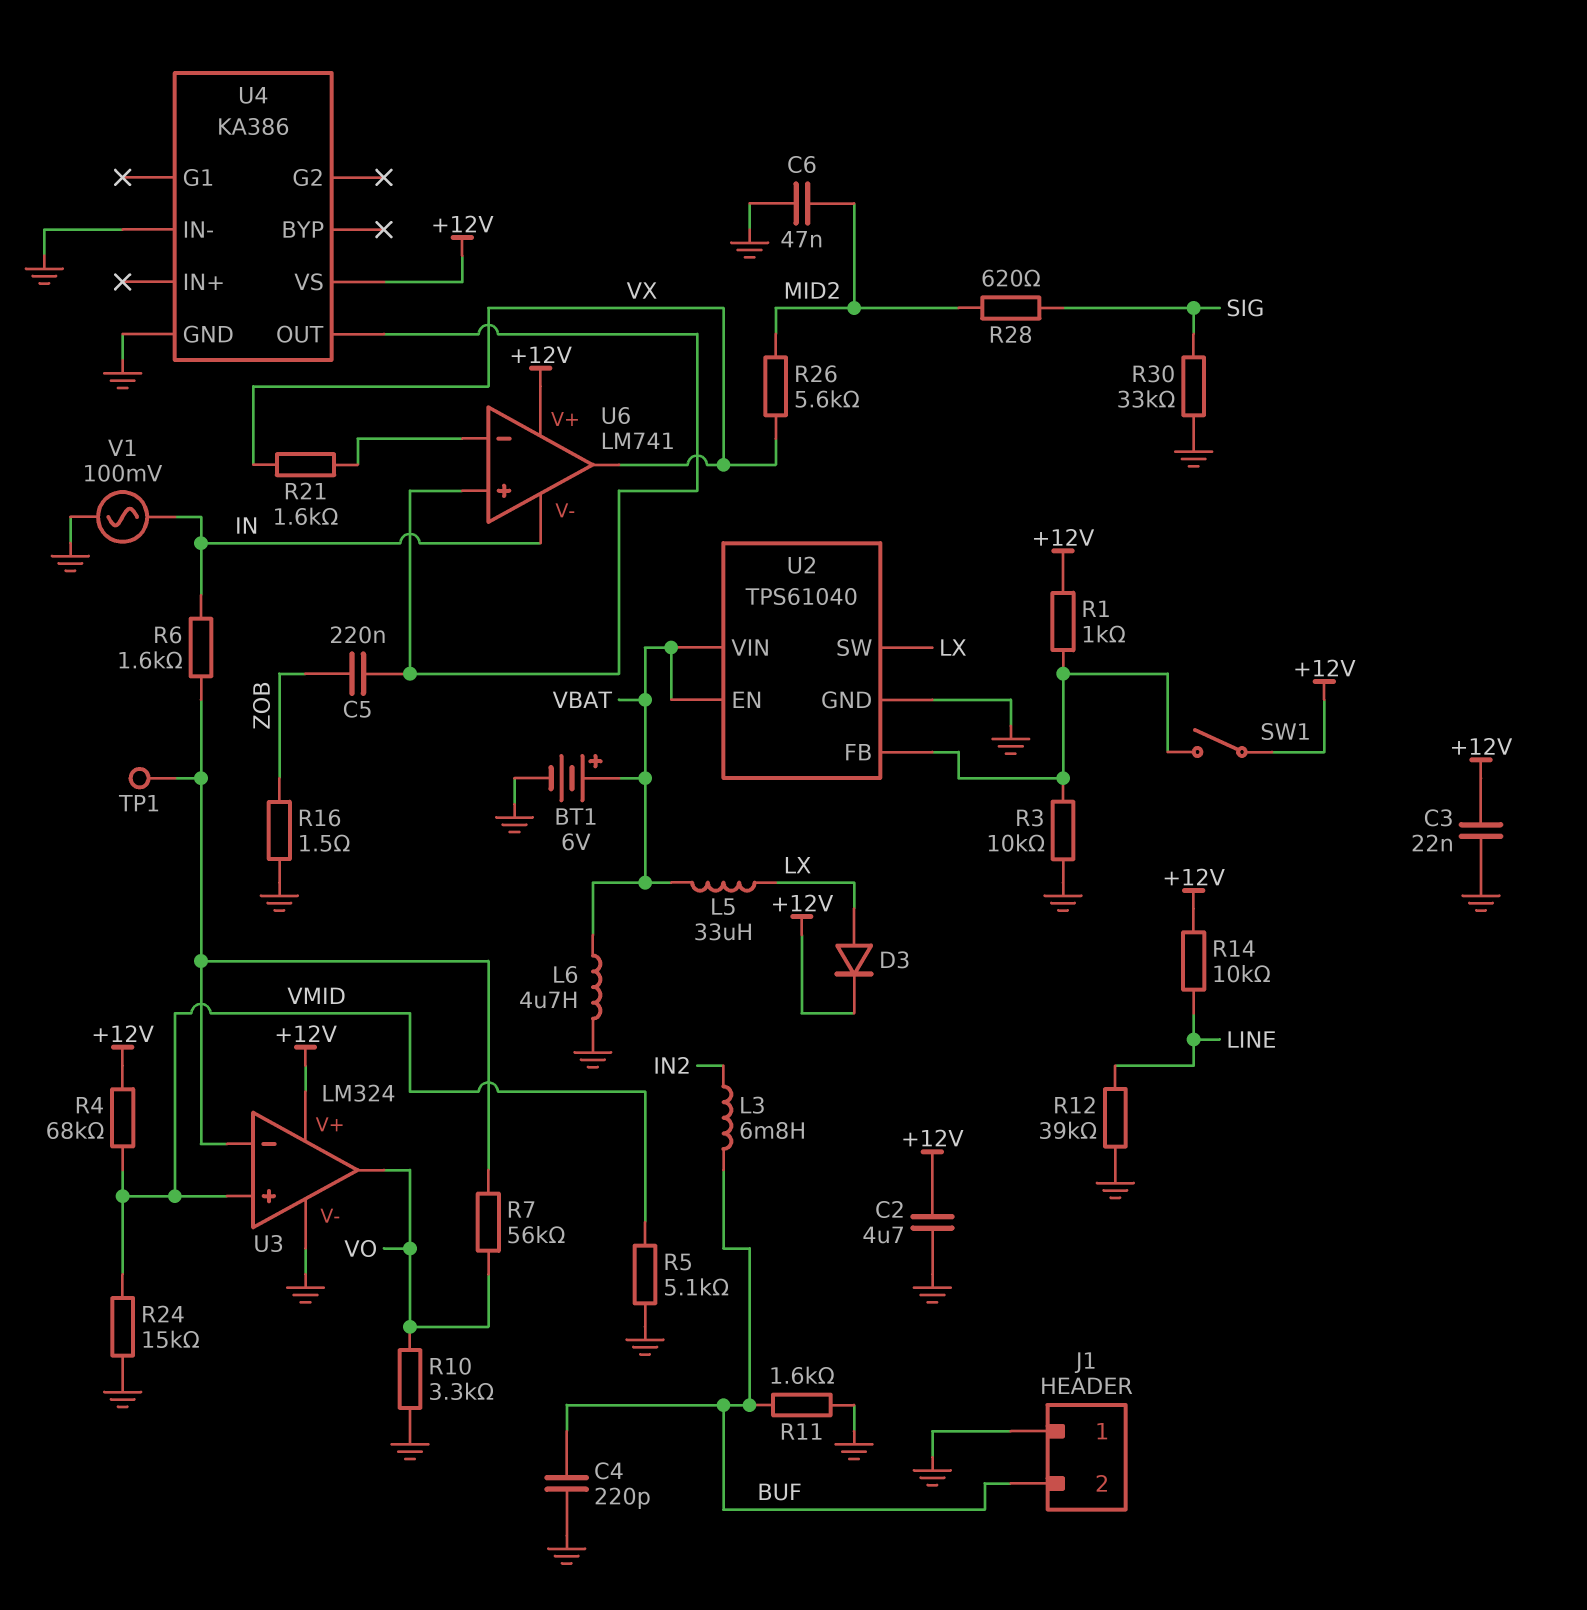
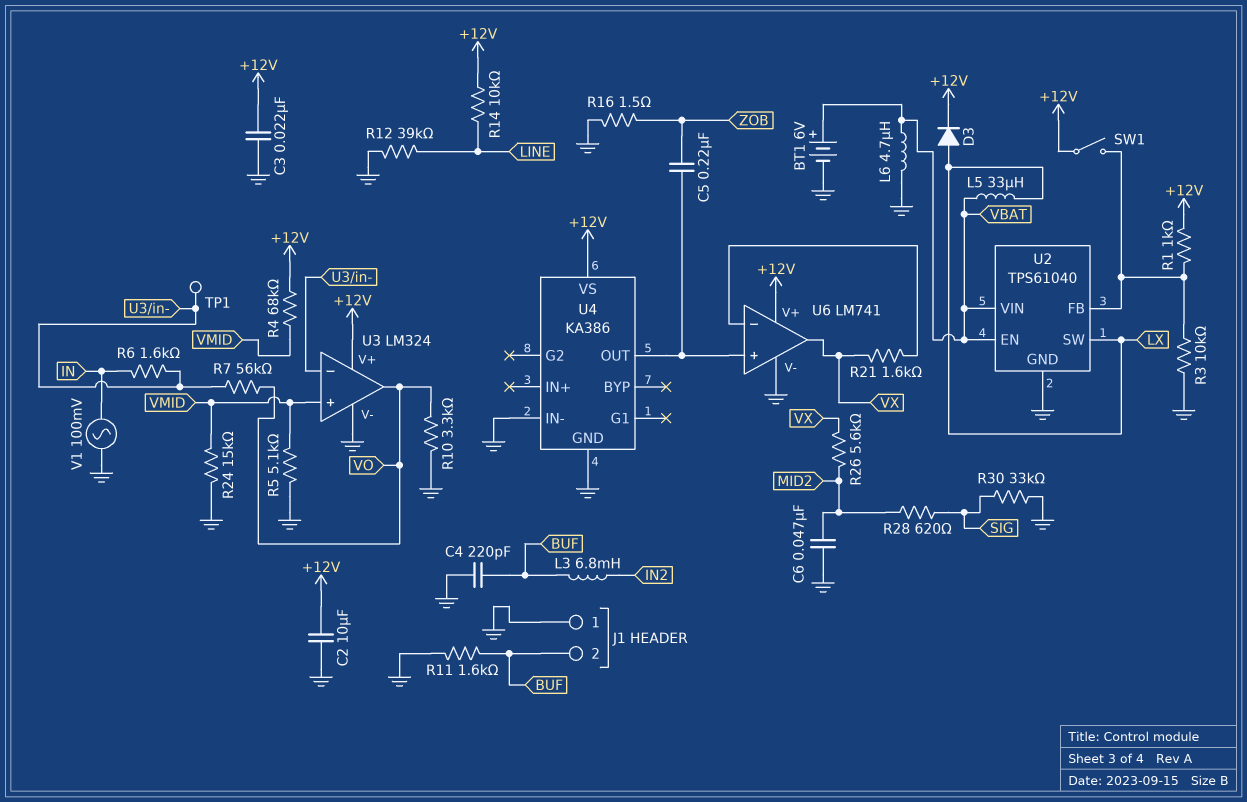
C2: 4.7uF (+12V, GND) -> 10uF (+12V, GND)
U6 pin V-: IN -> GND

